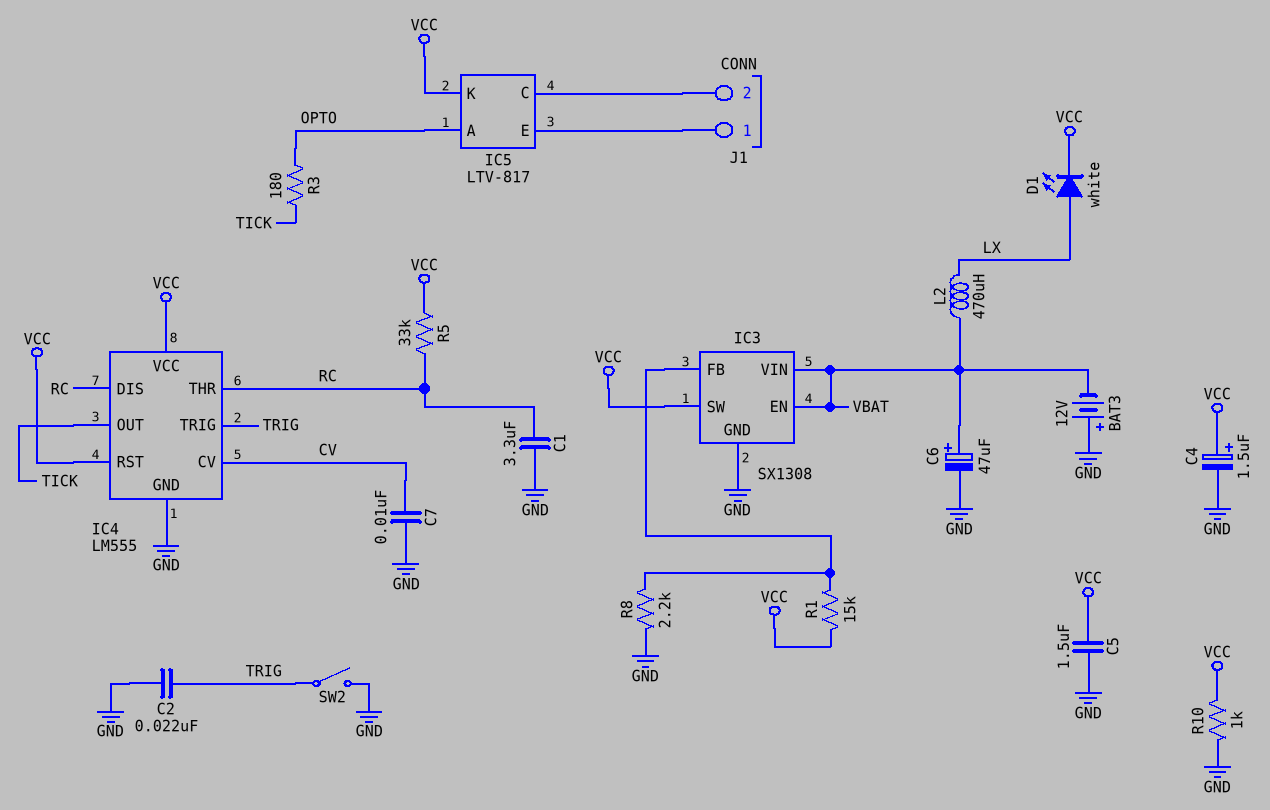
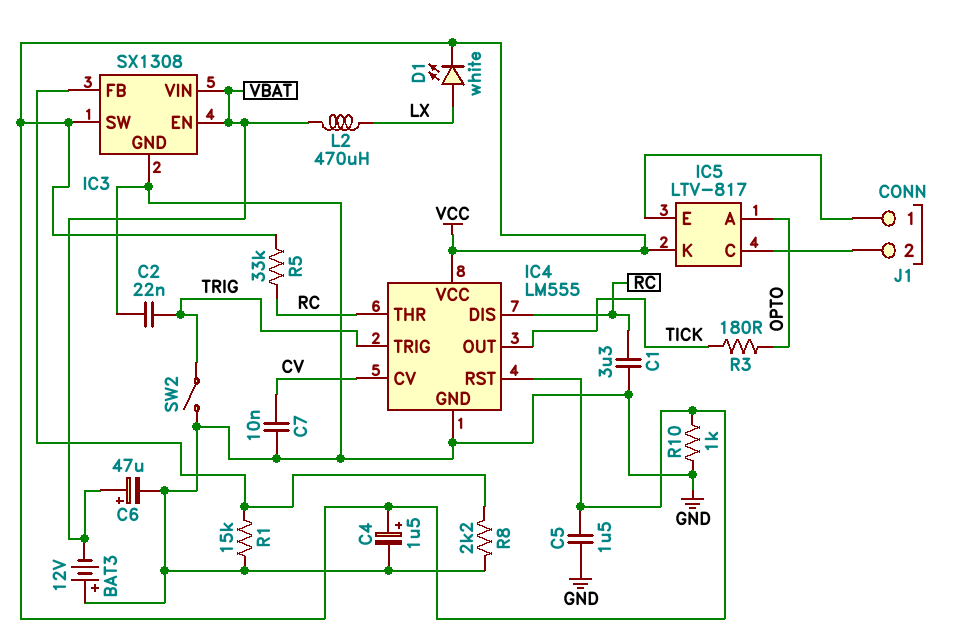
R1: 15k (IC3/FB, VCC) -> 15k (GND, IC3/FB)

